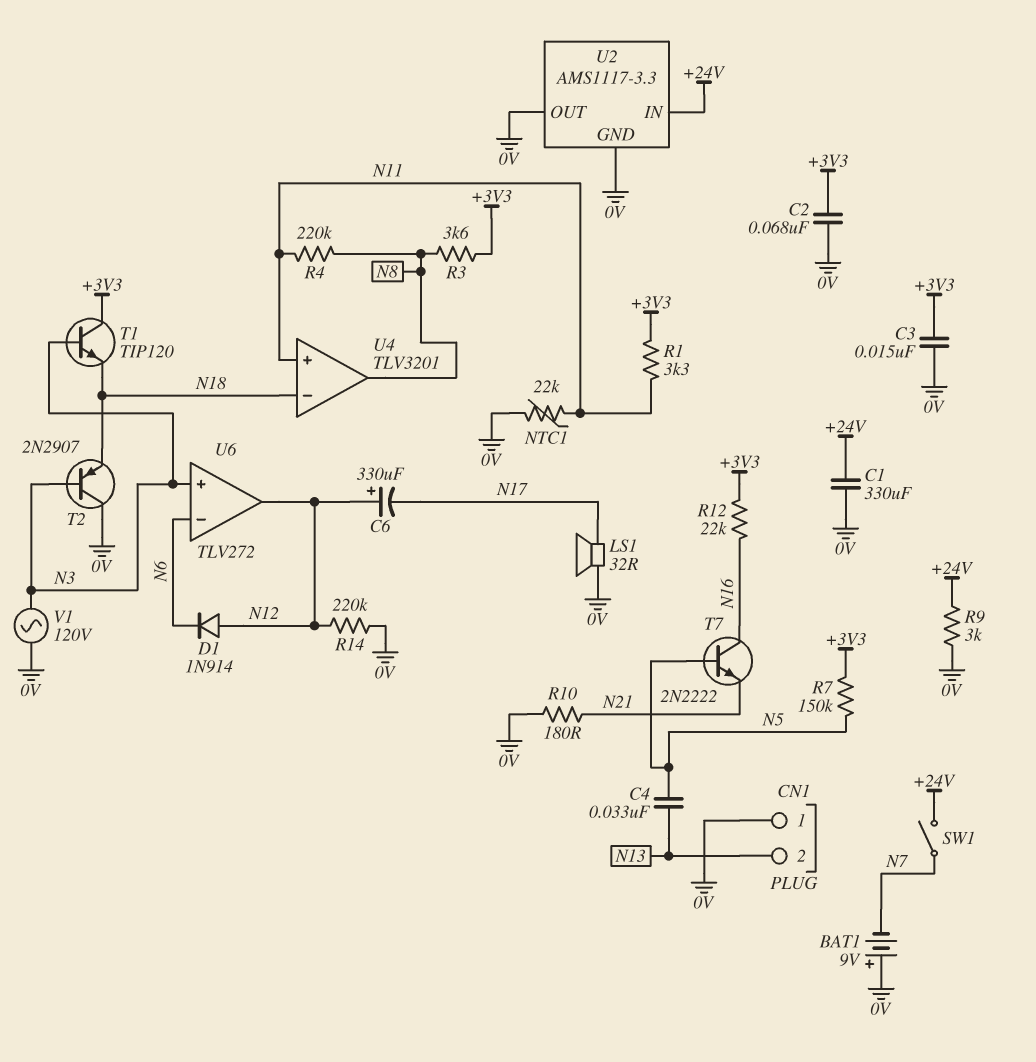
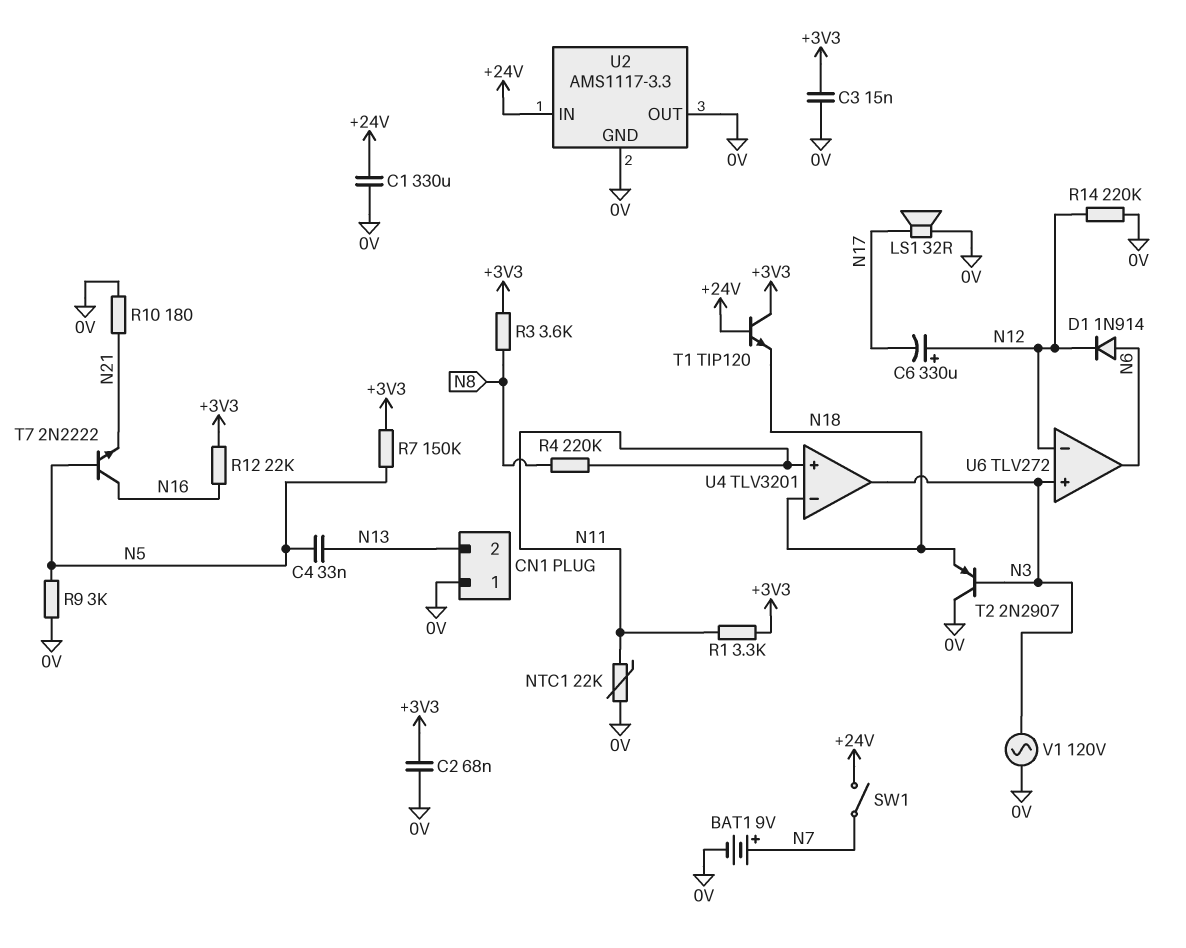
BAT1: 9V (plus 0V, minus N7) -> 9V (plus N7, minus 0V)
D1: diode 1N914 (A N12, K N6) -> diode 1N914 (A N6, K N12)
R9: 3k (+24V, 0V) -> 3k (0V, N5)
T1: NPN TIP120 (B N3, C +3V3, E N18) -> NPN TIP120 (B +24V, C +3V3, E N18)
U4 pin out: N8 -> N3
U6 pin in-: N6 -> N12
U6 pin out: N12 -> N6

